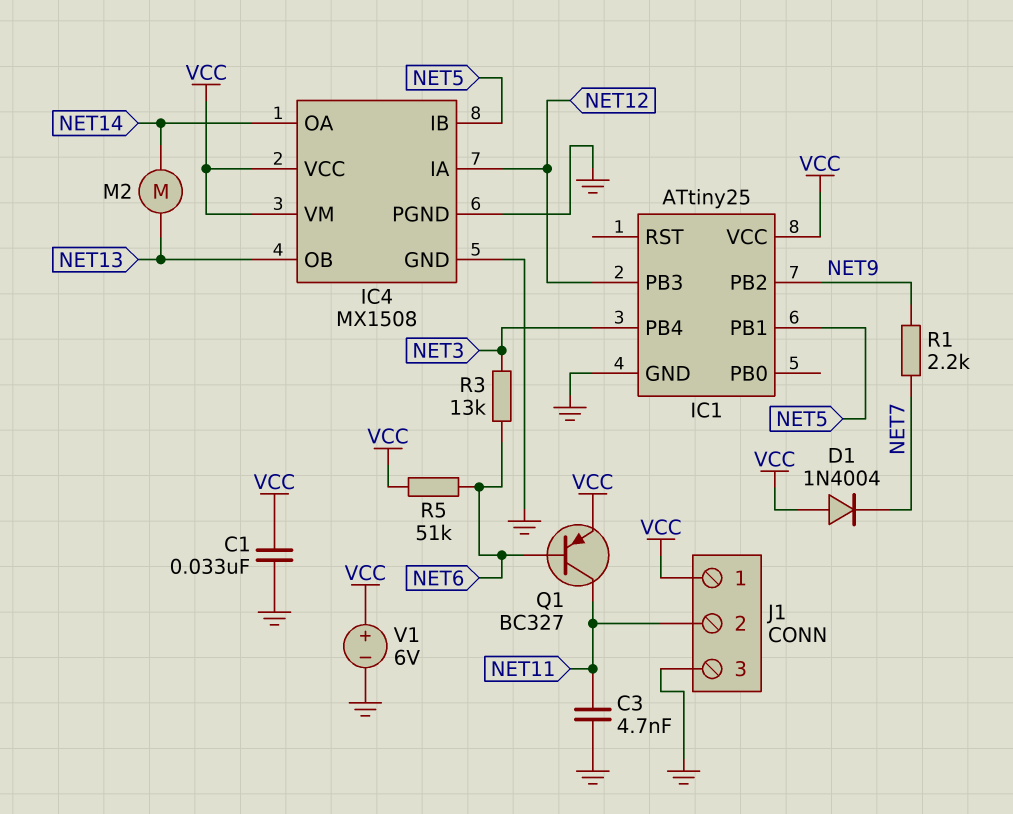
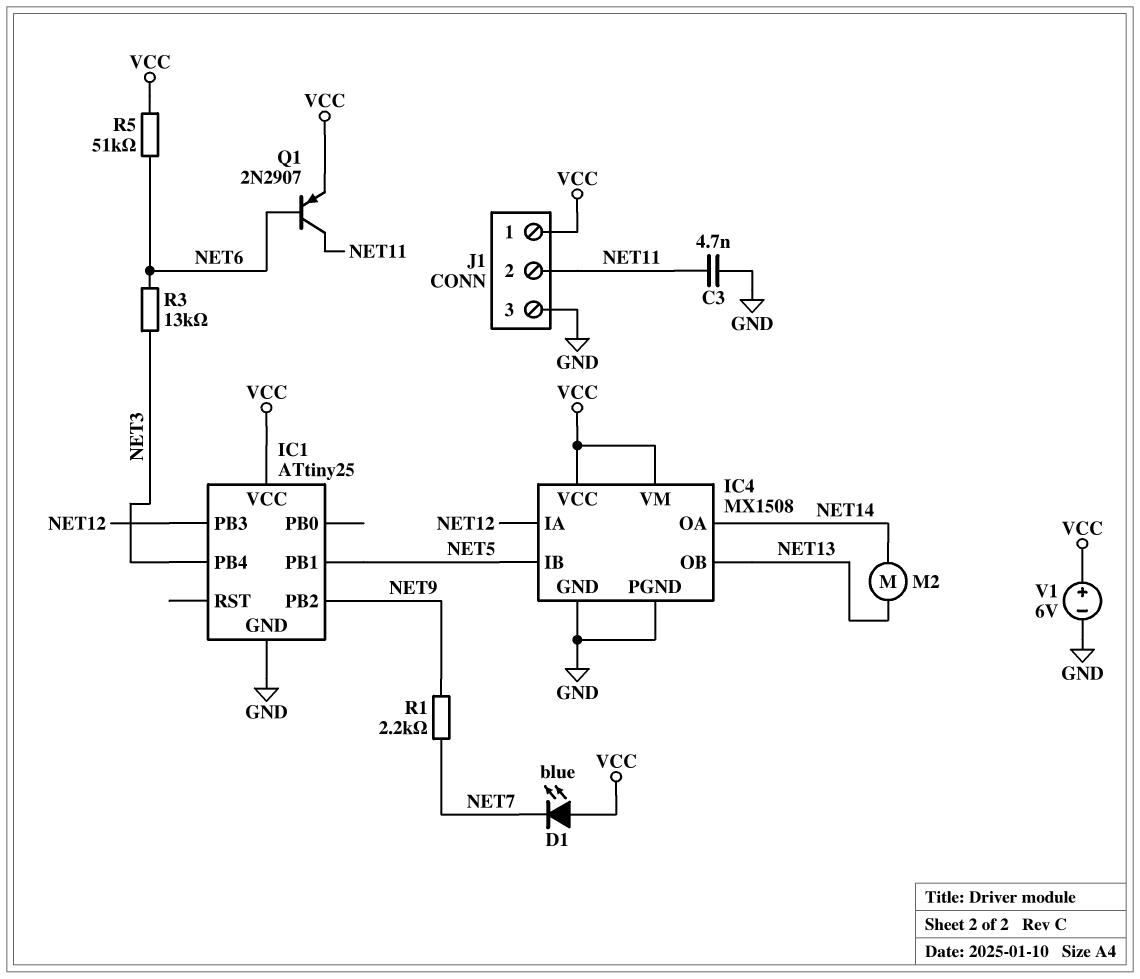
C1: 33nF (GND, VCC) -> none
D1: diode 1N4004 (A VCC, K NET7) -> LED blue (A VCC, K NET7)
Q1: PNP BC327 (B NET6, C NET11, E VCC) -> PNP 2N2907 (B NET6, C NET11, E VCC)

